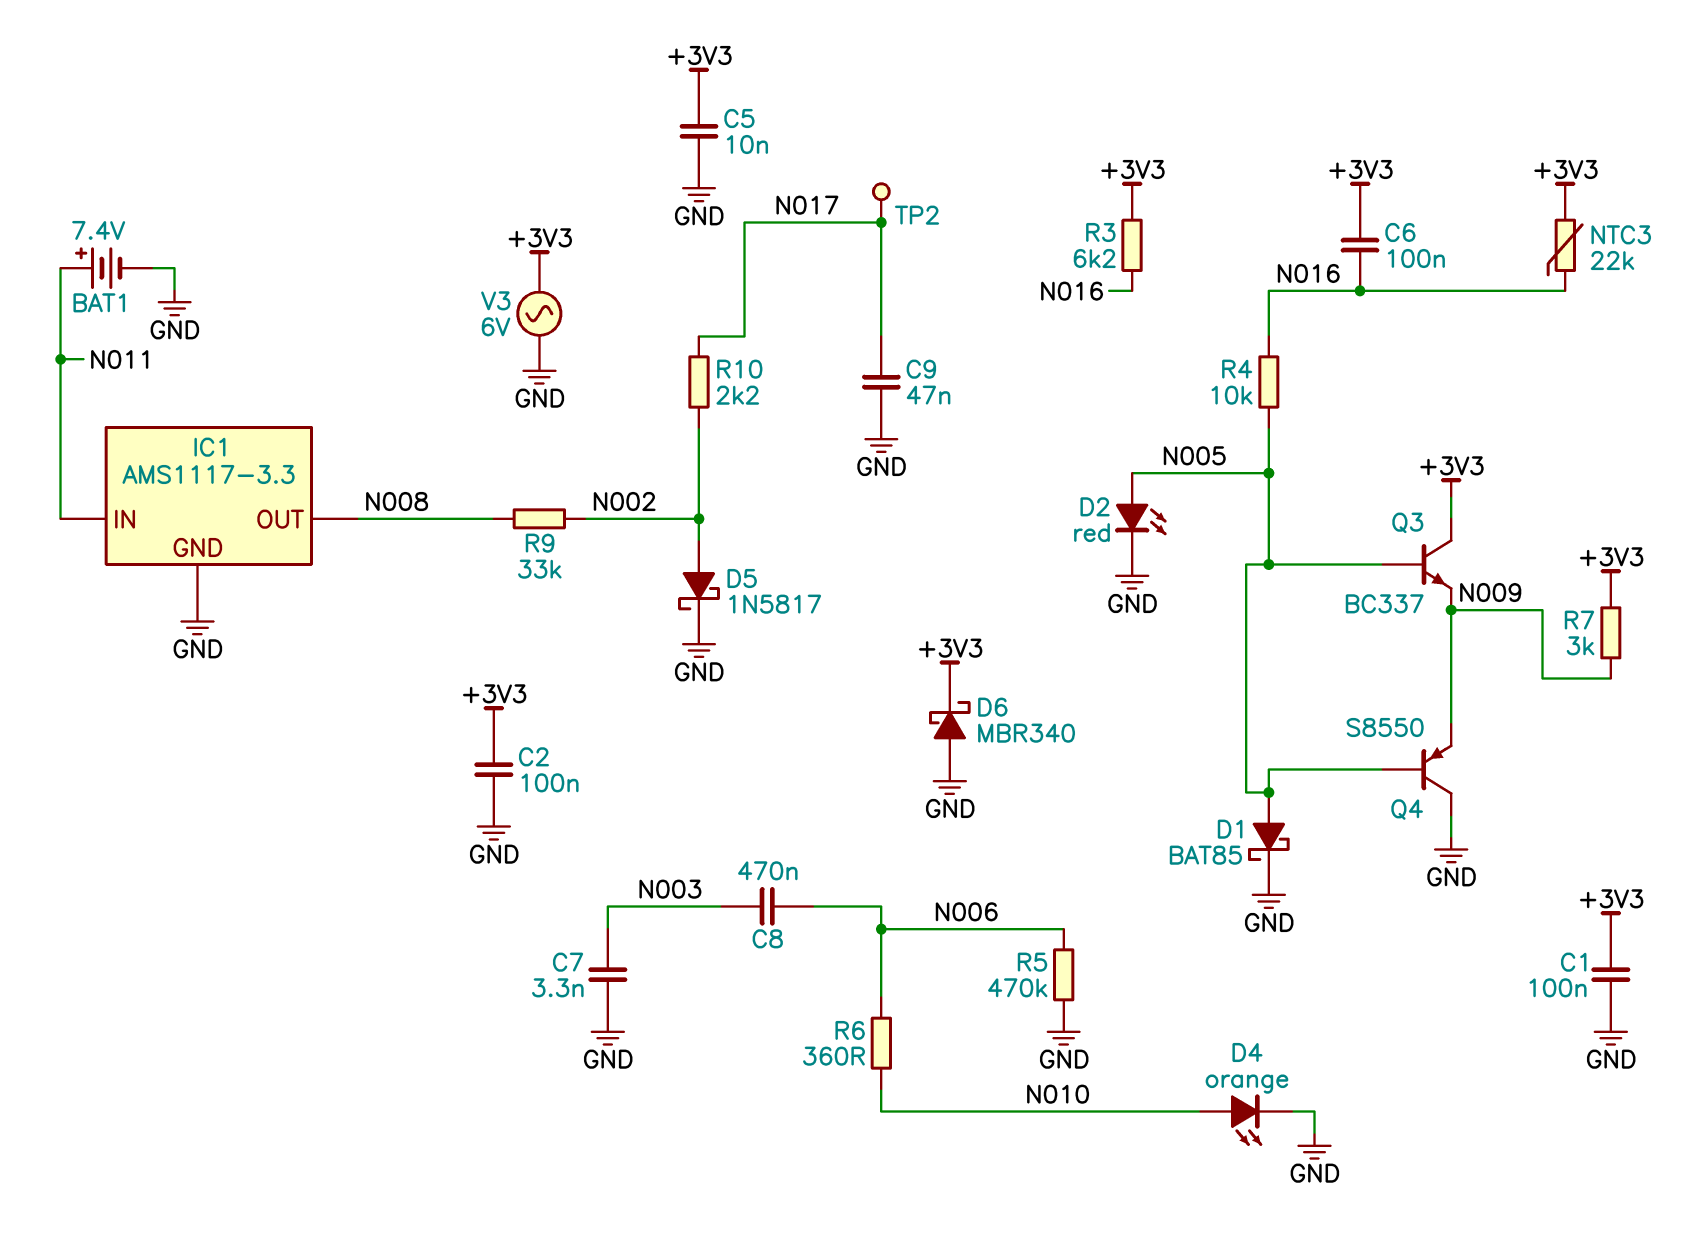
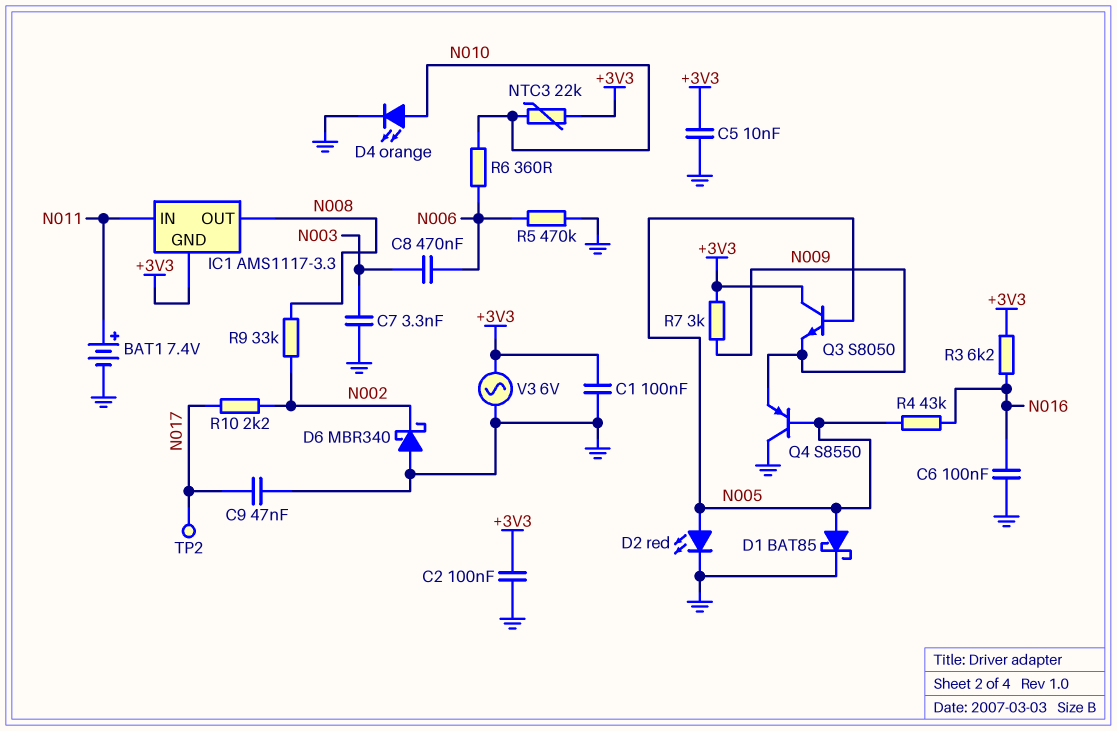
C6: 100nF (+3V3, N016) -> 100nF (GND, N016)
D5: schottky 1N5817 (A N002, K GND) -> none
D6: schottky MBR340 (A GND, K +3V3) -> schottky MBR340 (A GND, K N002)
IC1 pin GND: GND -> +3V3
NTC3: 22k (+3V3, N016) -> 22k (+3V3, N010)
Q3: NPN BC337 (B N005, C +3V3, E N009) -> NPN S8050 (B N005, C +3V3, E N009)
R4: 10k (N005, N016) -> 43k (N005, N016)

